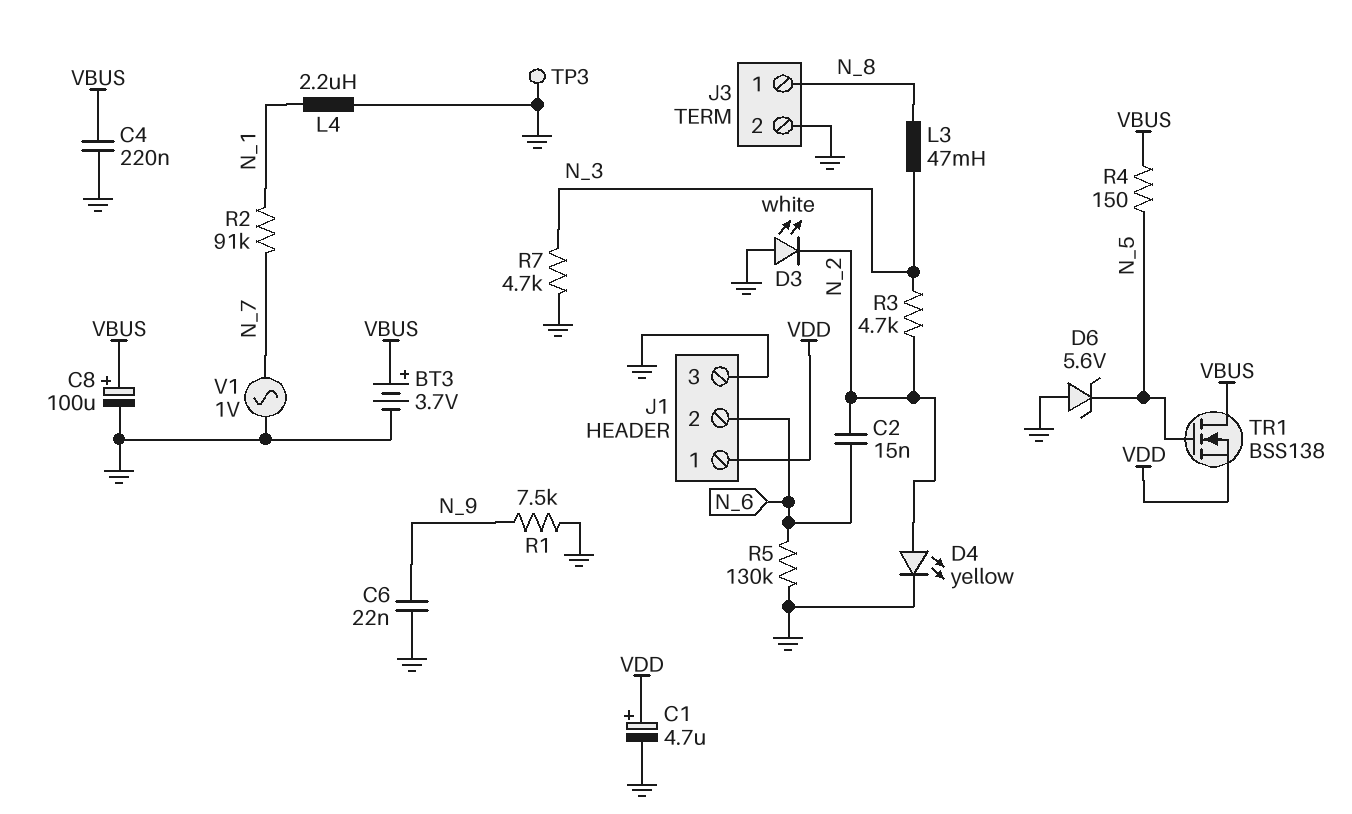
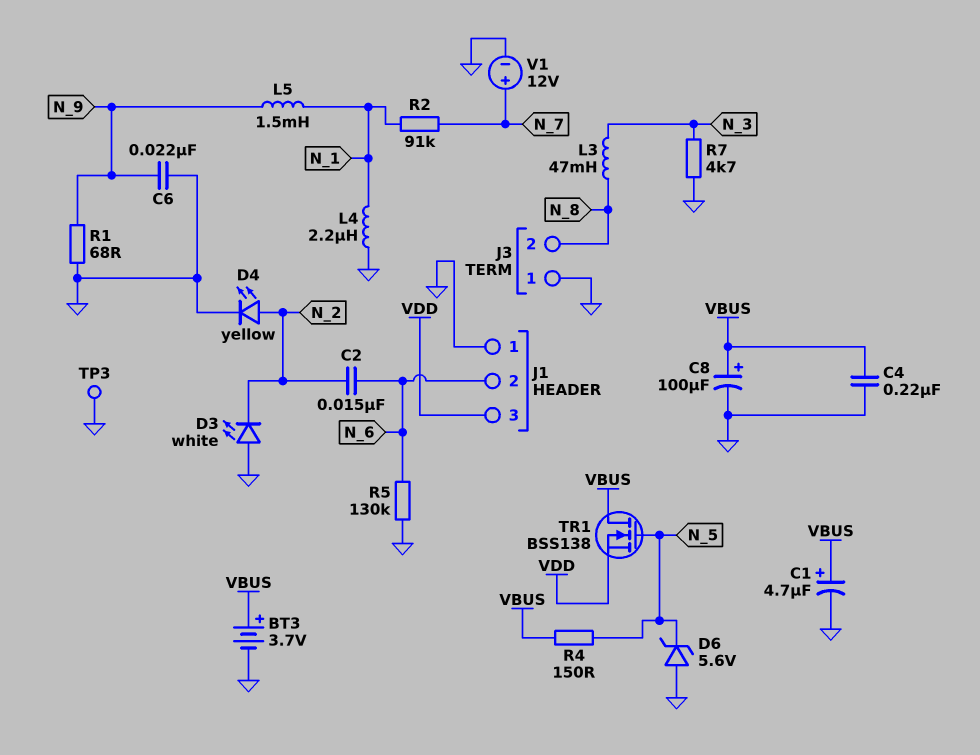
C1: 4.7uF (plus VDD, minus GND) -> 4.7uF (plus VBUS, minus GND)
J1 pin 1: VDD -> GND
J1 pin 3: GND -> VDD
J3 pin 1: N_8 -> GND
J3 pin 2: GND -> N_8
L5: none -> 1.5mH (N_1, N_9)
R1: 7.5k (GND, N_9) -> 68 (GND, N_9)
R3: 4.7k (N_2, N_3) -> none
V1: AC 1V (GND, N_7) -> 12V (plus N_7, minus GND)

